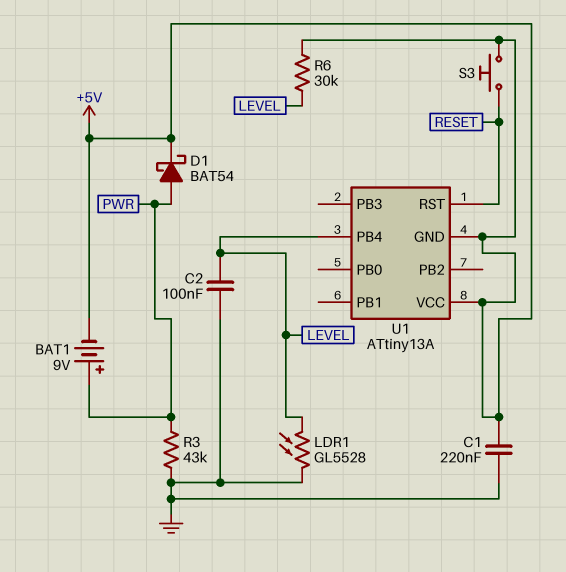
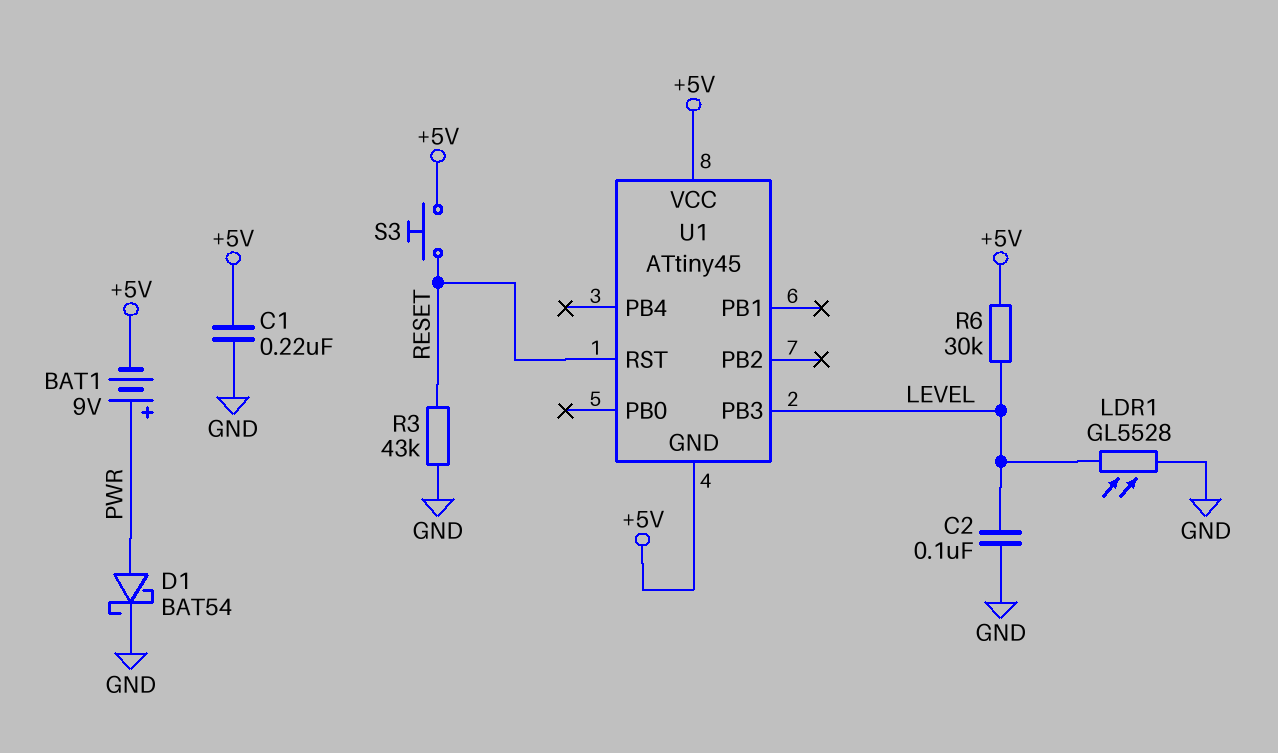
D1: schottky BAT54 (A PWR, K +5V) -> schottky BAT54 (A PWR, K GND)
R3: 43k (GND, PWR) -> 43k (GND, RESET)
U1: ATtiny13A -> ATtiny45
U1 pin PB3: none -> LEVEL
U1 pin PB4: LEVEL -> none

